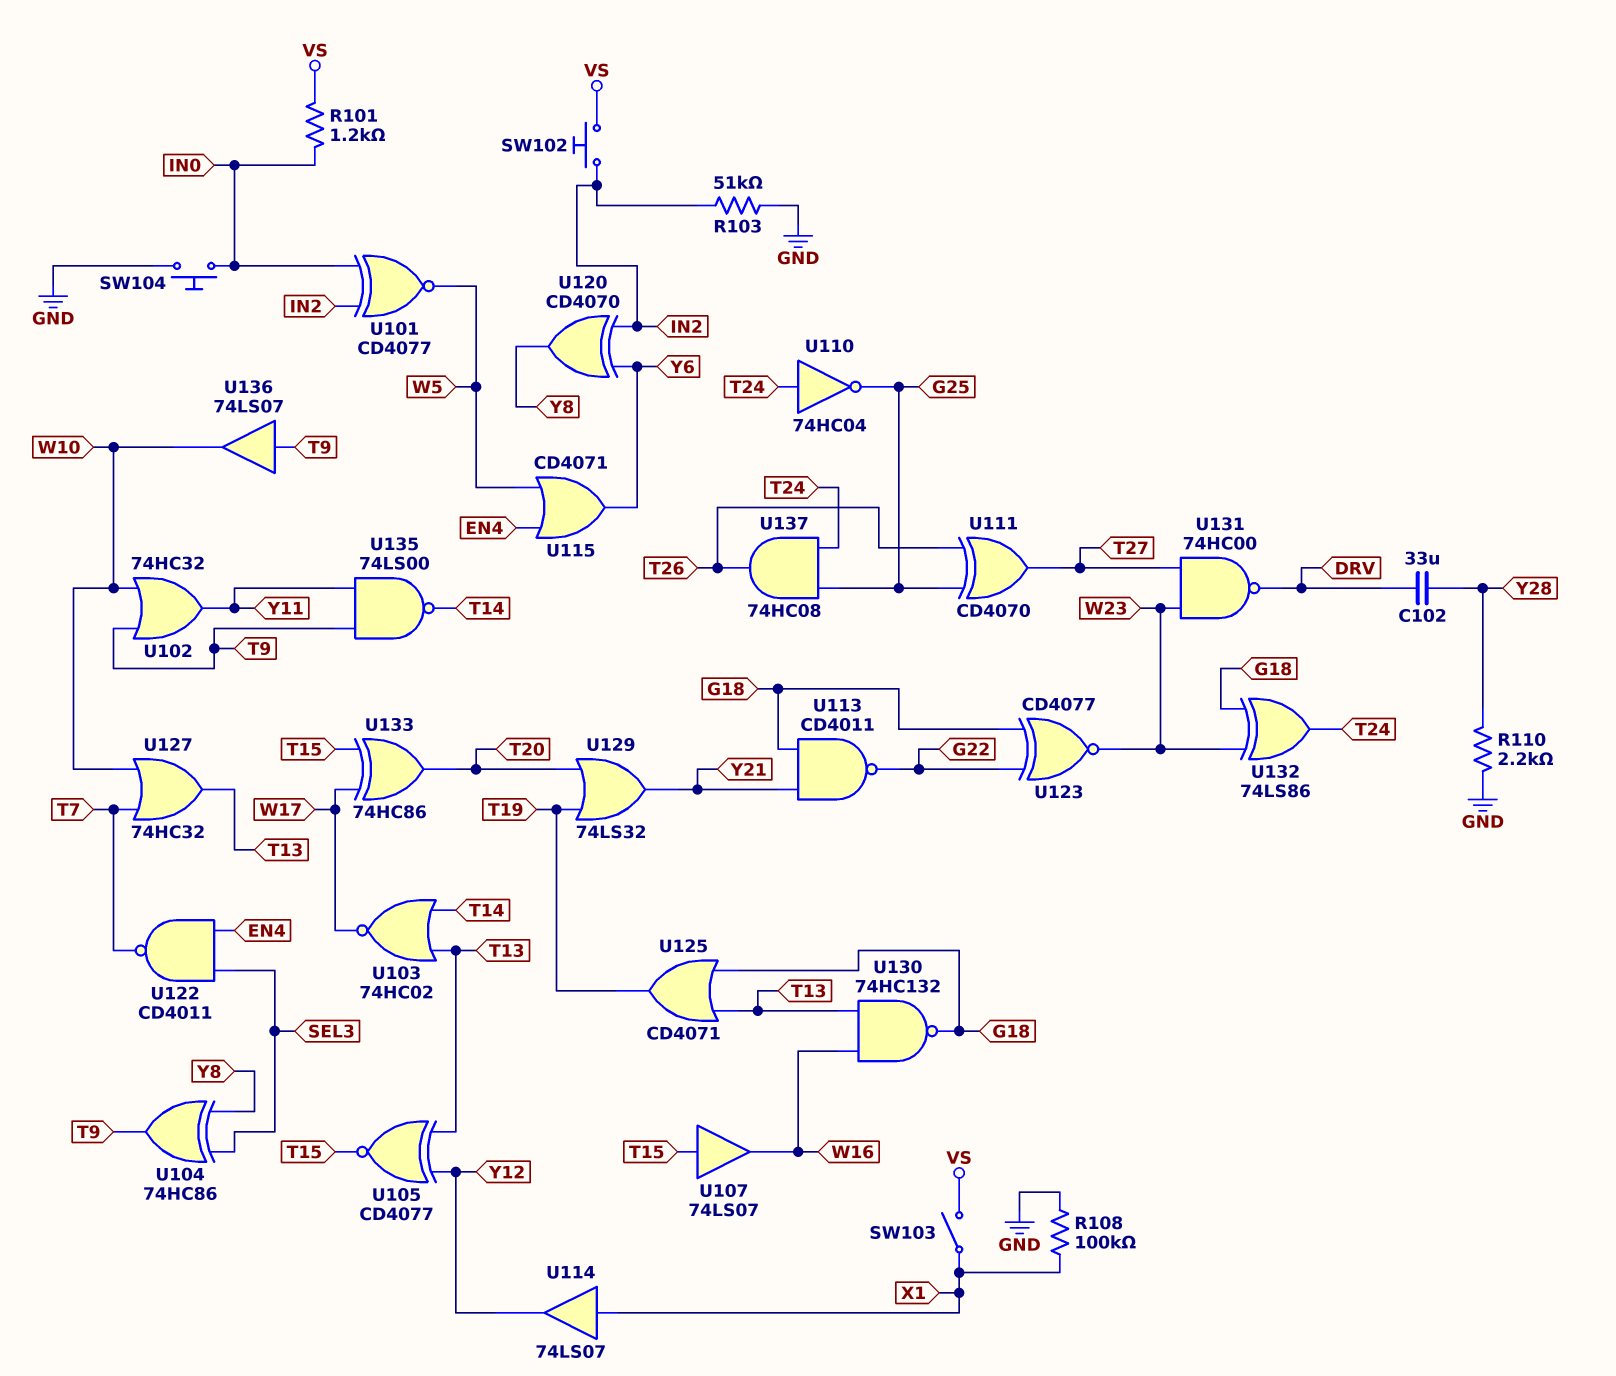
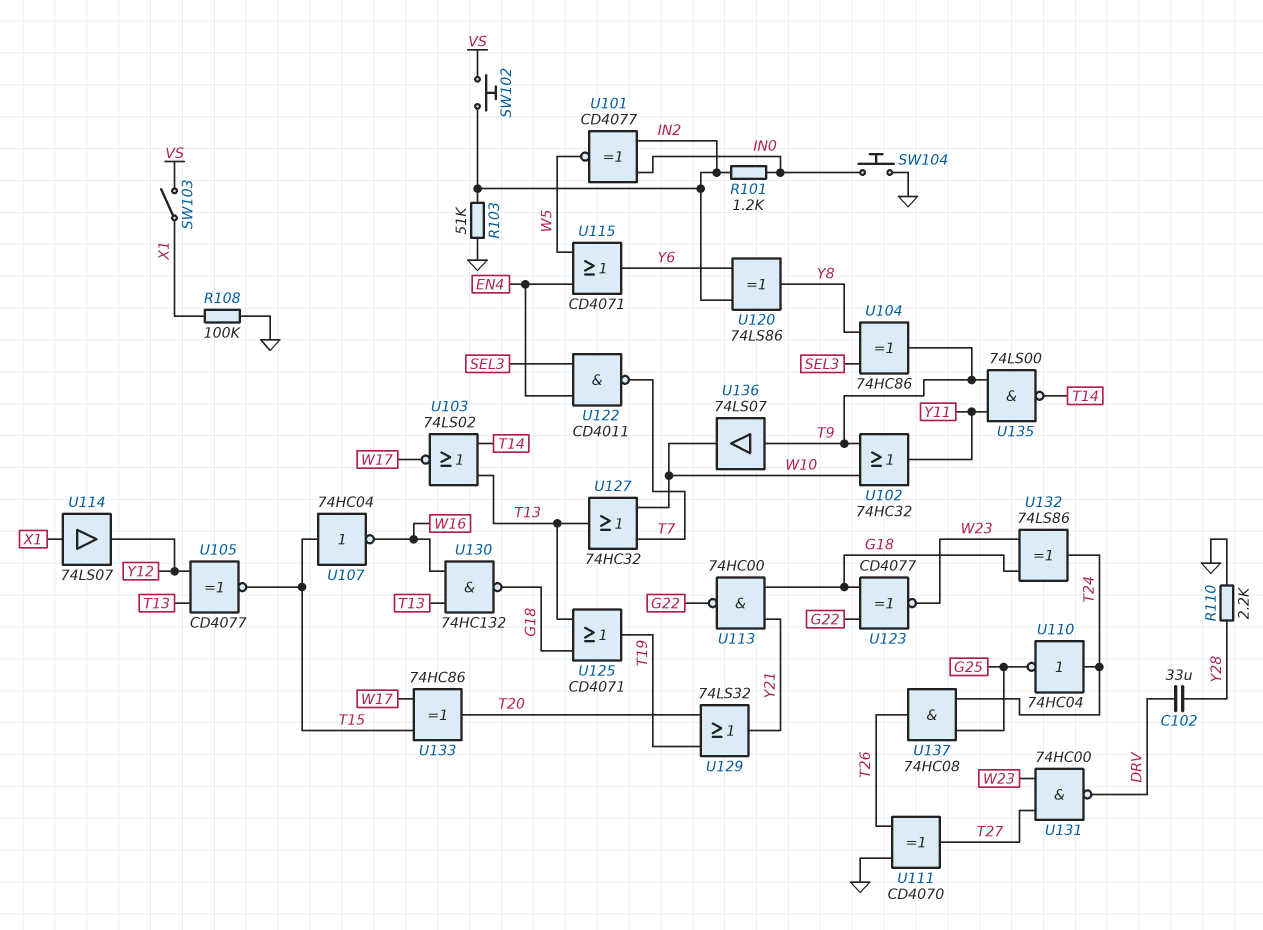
R101: 1.2k (IN0, VS) -> 1.2k (IN0, IN2)
U103: NOR 74HC02 (in T13, in T14, out W17) -> NOR 74LS02 (in T13, in T14, out W17)
U107: buffer 74LS07 (in T15, out W16) -> NOT 74HC04 (in T15, out W16)
U111: XOR CD4070 (in G25, in T26, out T27) -> XOR CD4070 (in GND, in T26, out T27)
U113: NAND CD4011 (in G18, in Y21, out G22) -> NAND 74HC00 (in G18, in Y21, out G22)
U120: XOR CD4070 (in IN2, in Y6, out Y8) -> XOR 74LS86 (in IN2, in Y6, out Y8)

